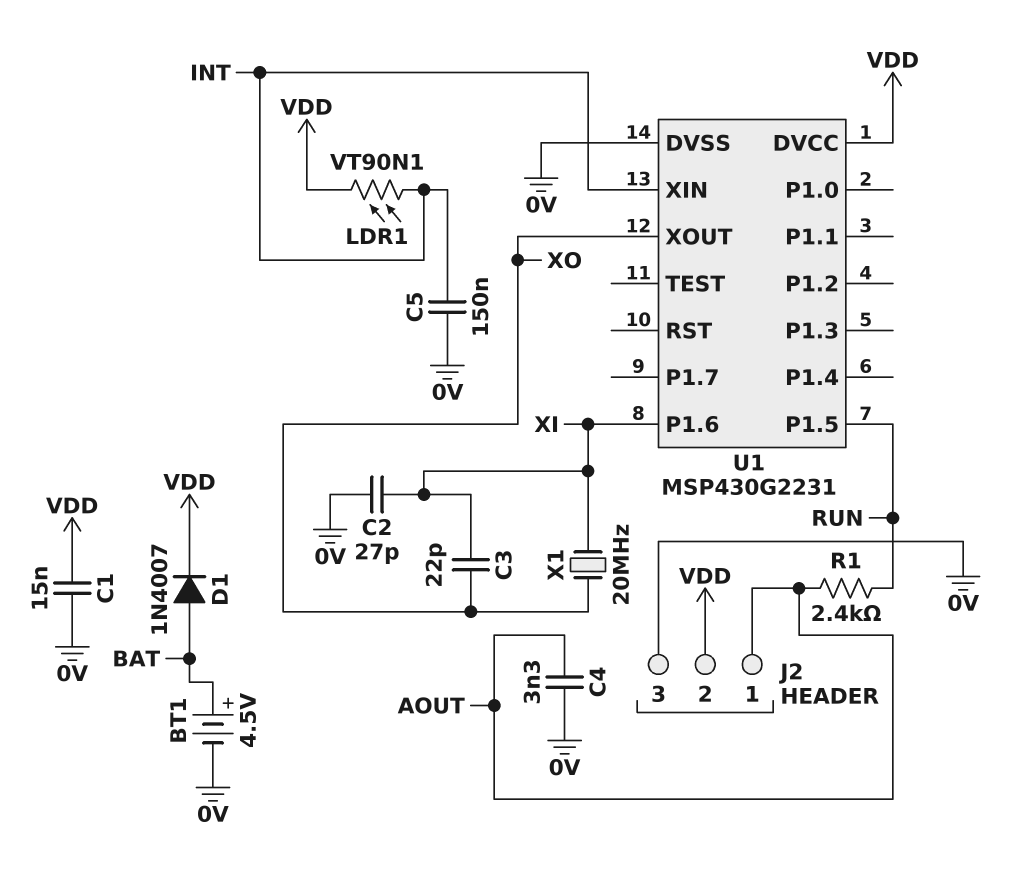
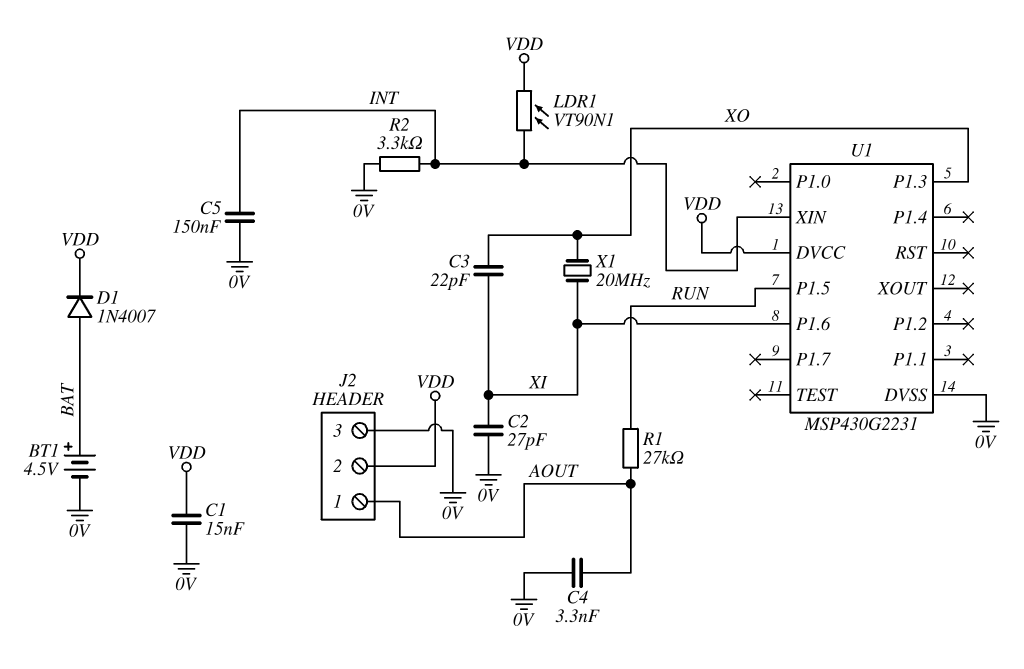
R1: 2.4k (AOUT, RUN) -> 27k (AOUT, RUN)
R2: none -> 3.3k (0V, INT)
U1 pin P1.3: none -> XO
U1 pin XOUT: XO -> none

